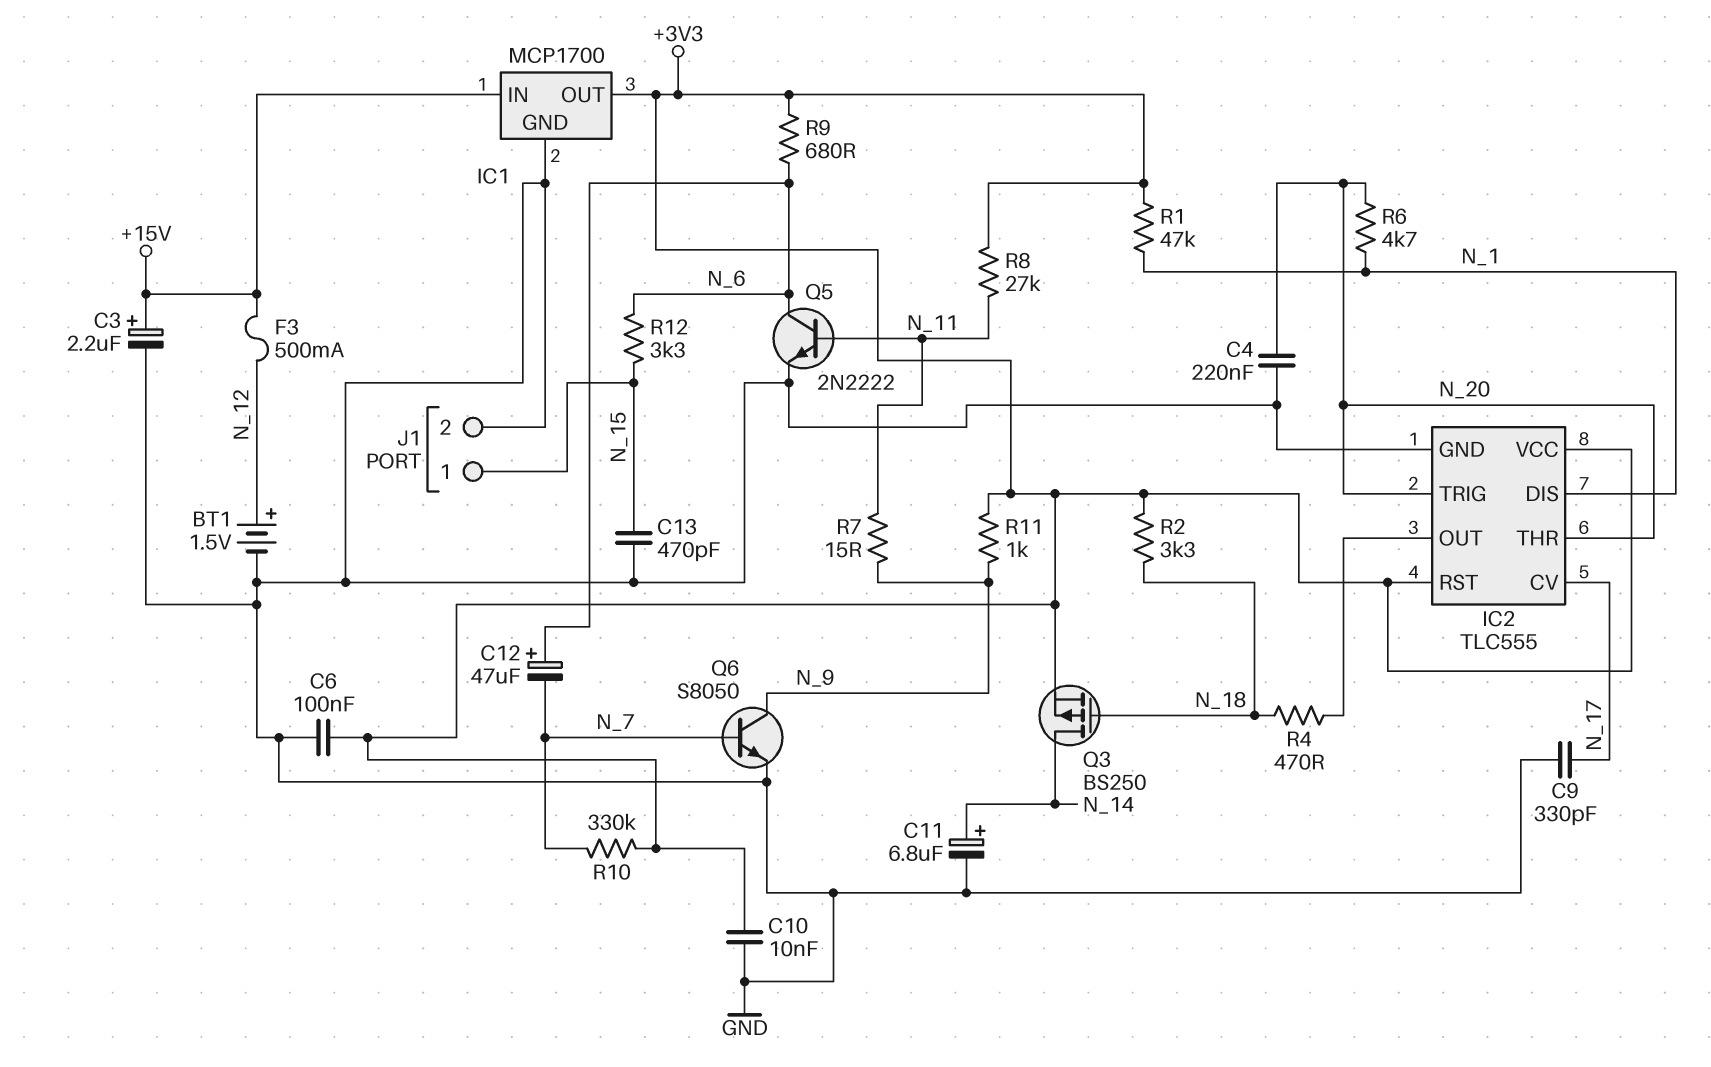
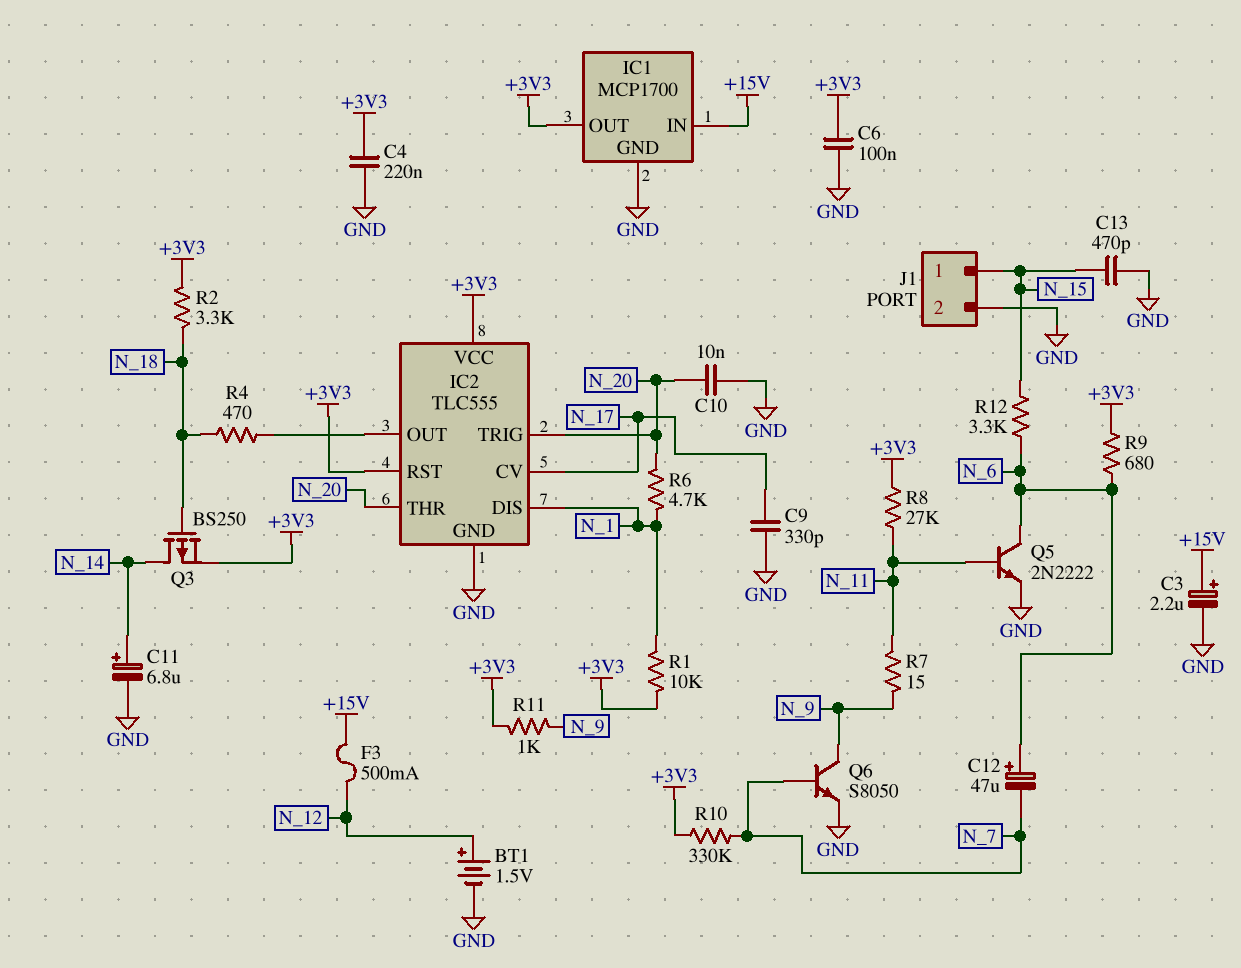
C4: 220nF (GND, N_20) -> 220nF (+3V3, GND)
C10: 10nF (+3V3, GND) -> 10nF (GND, N_20)
R1: 47k (+3V3, N_1) -> 10k (+3V3, N_1)

